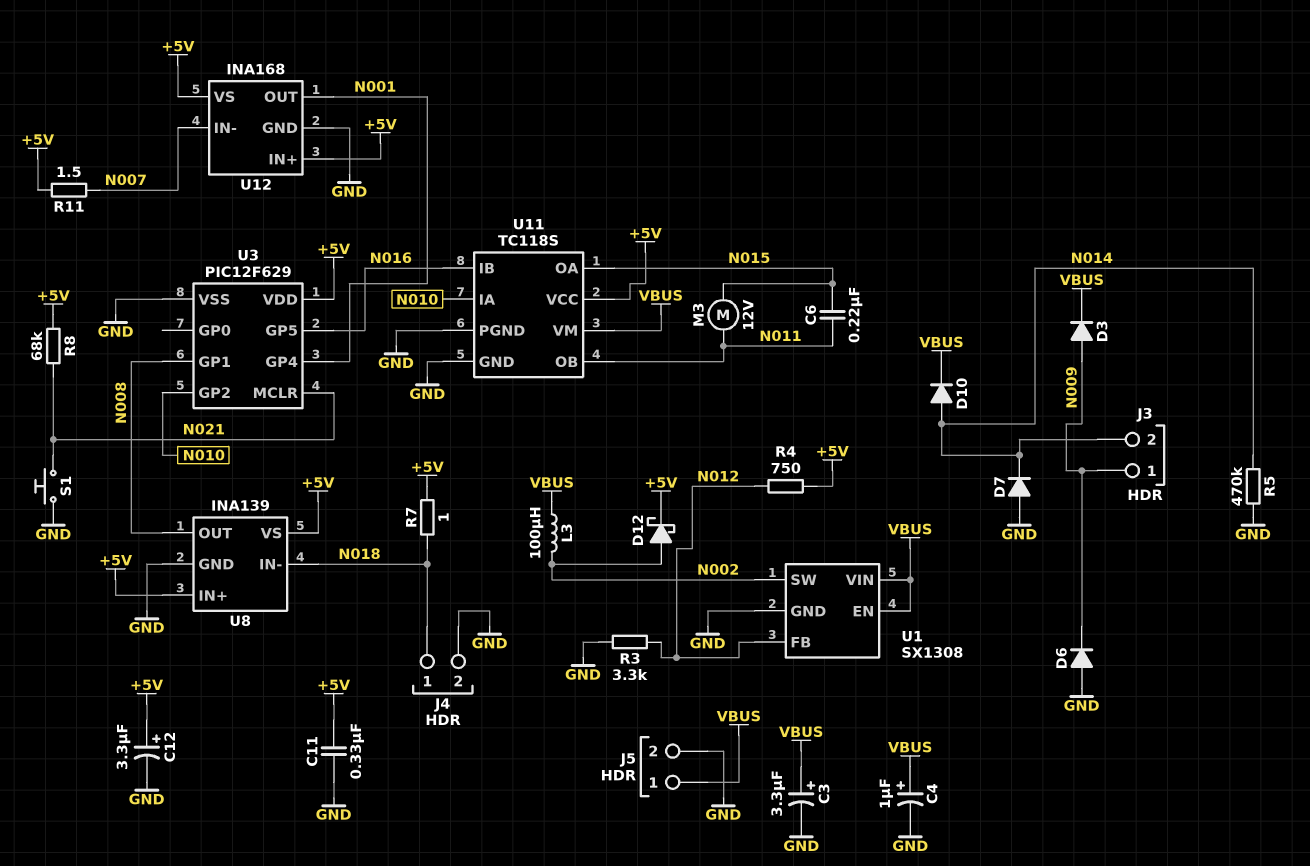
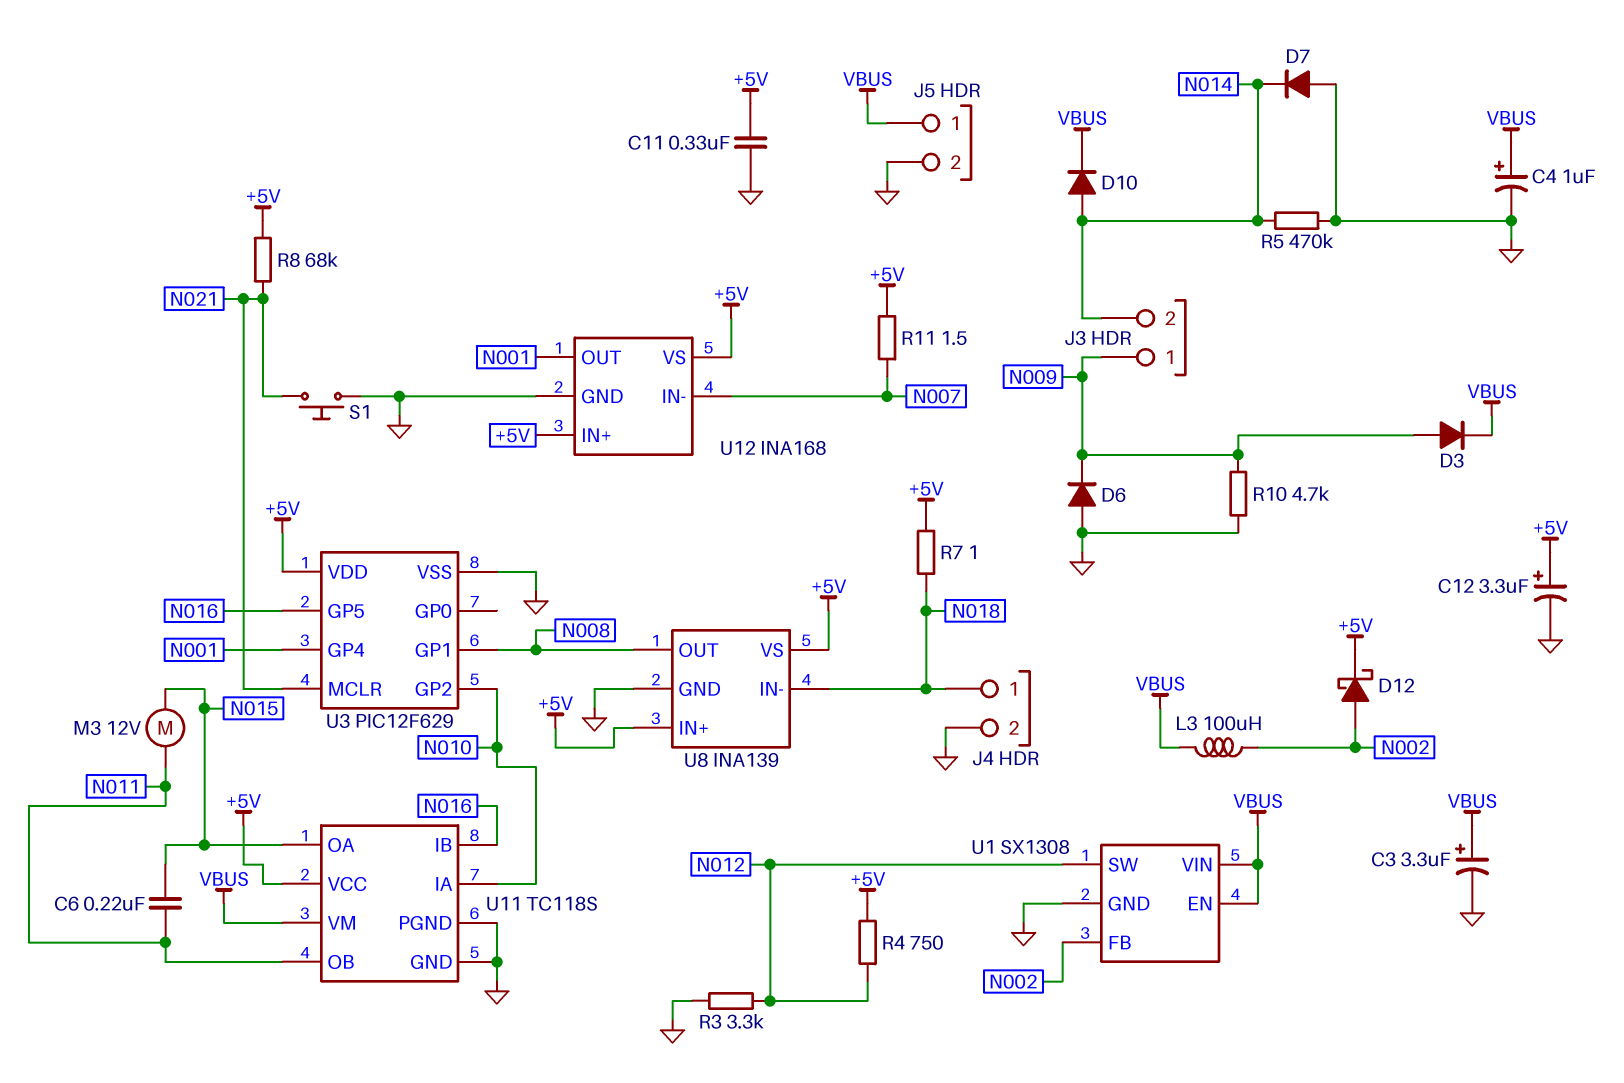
R10: none -> 4.7k (GND, N009)
U1 pin FB: N012 -> N002
U1 pin SW: N002 -> N012

